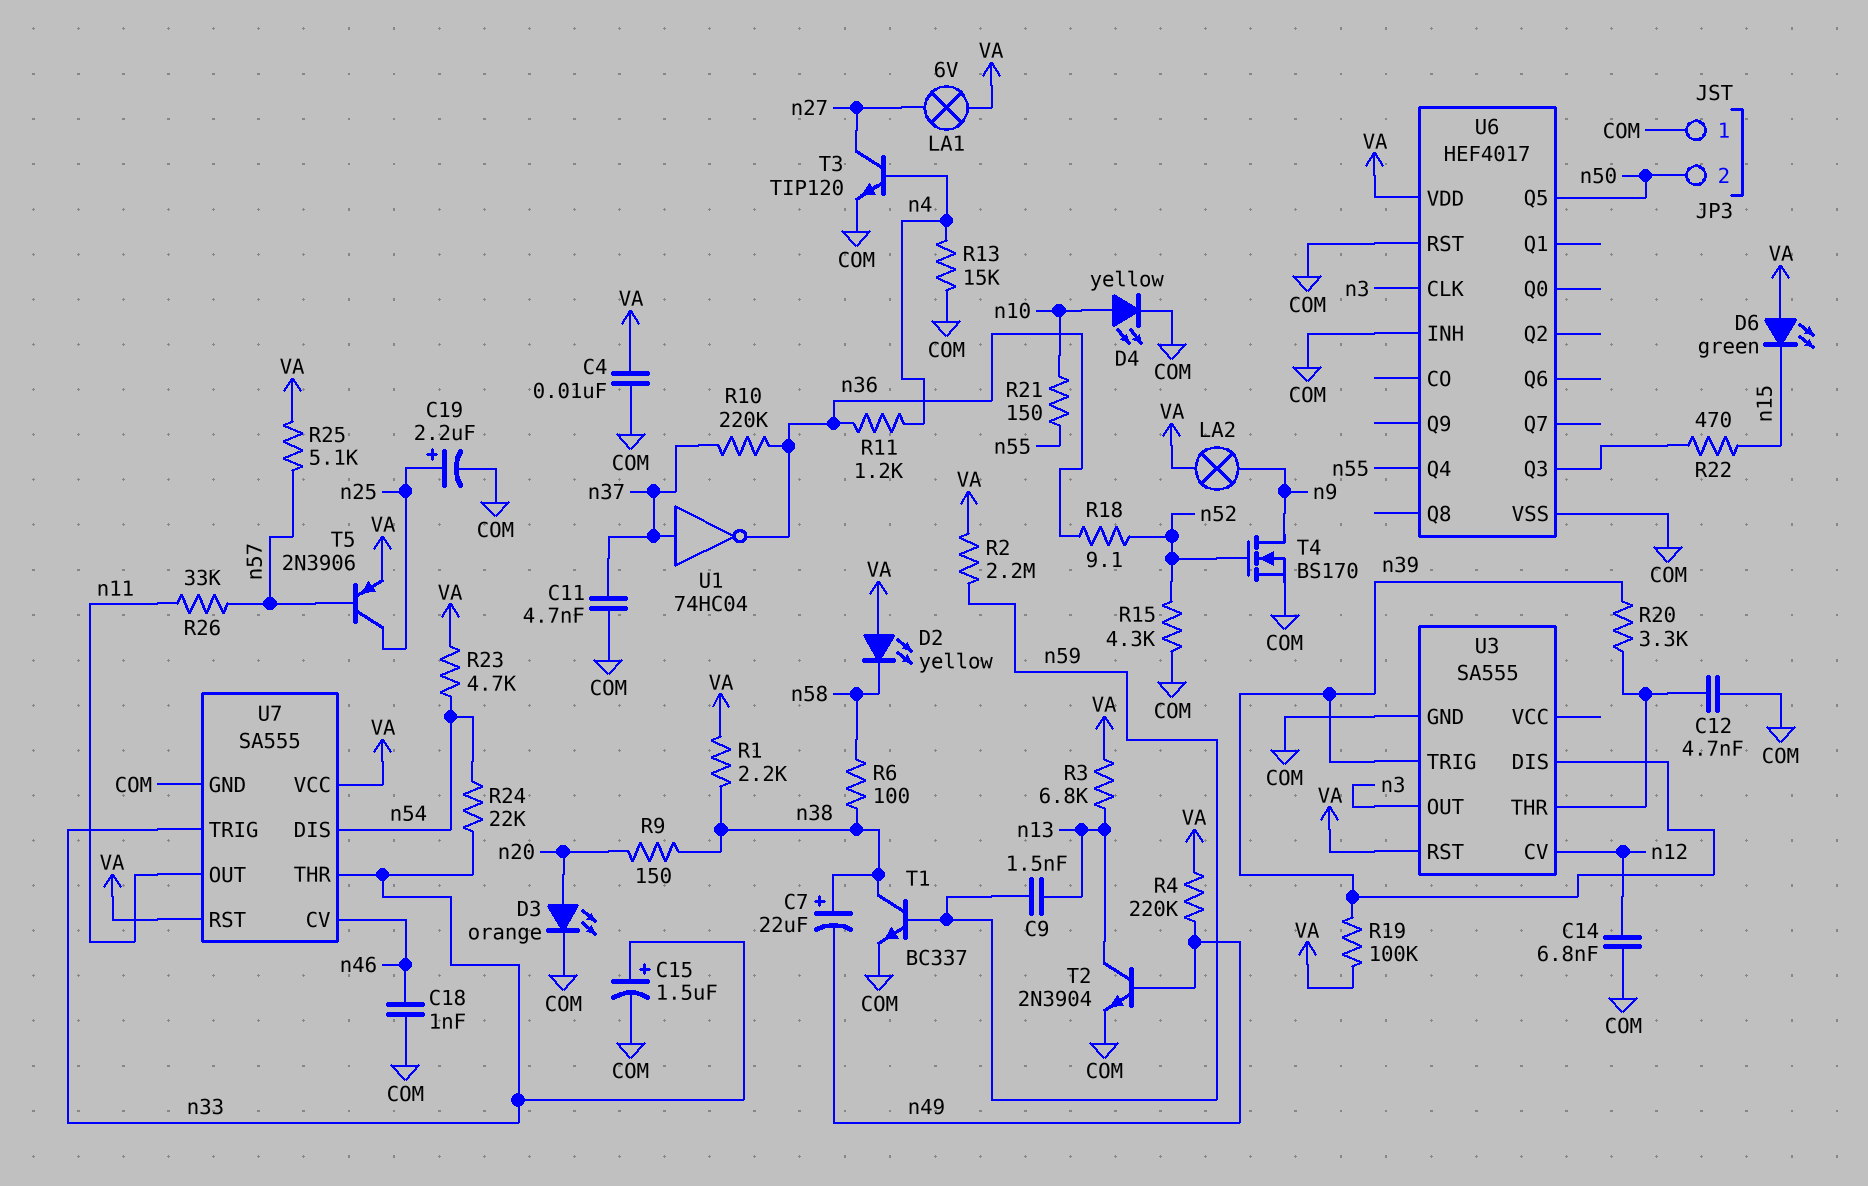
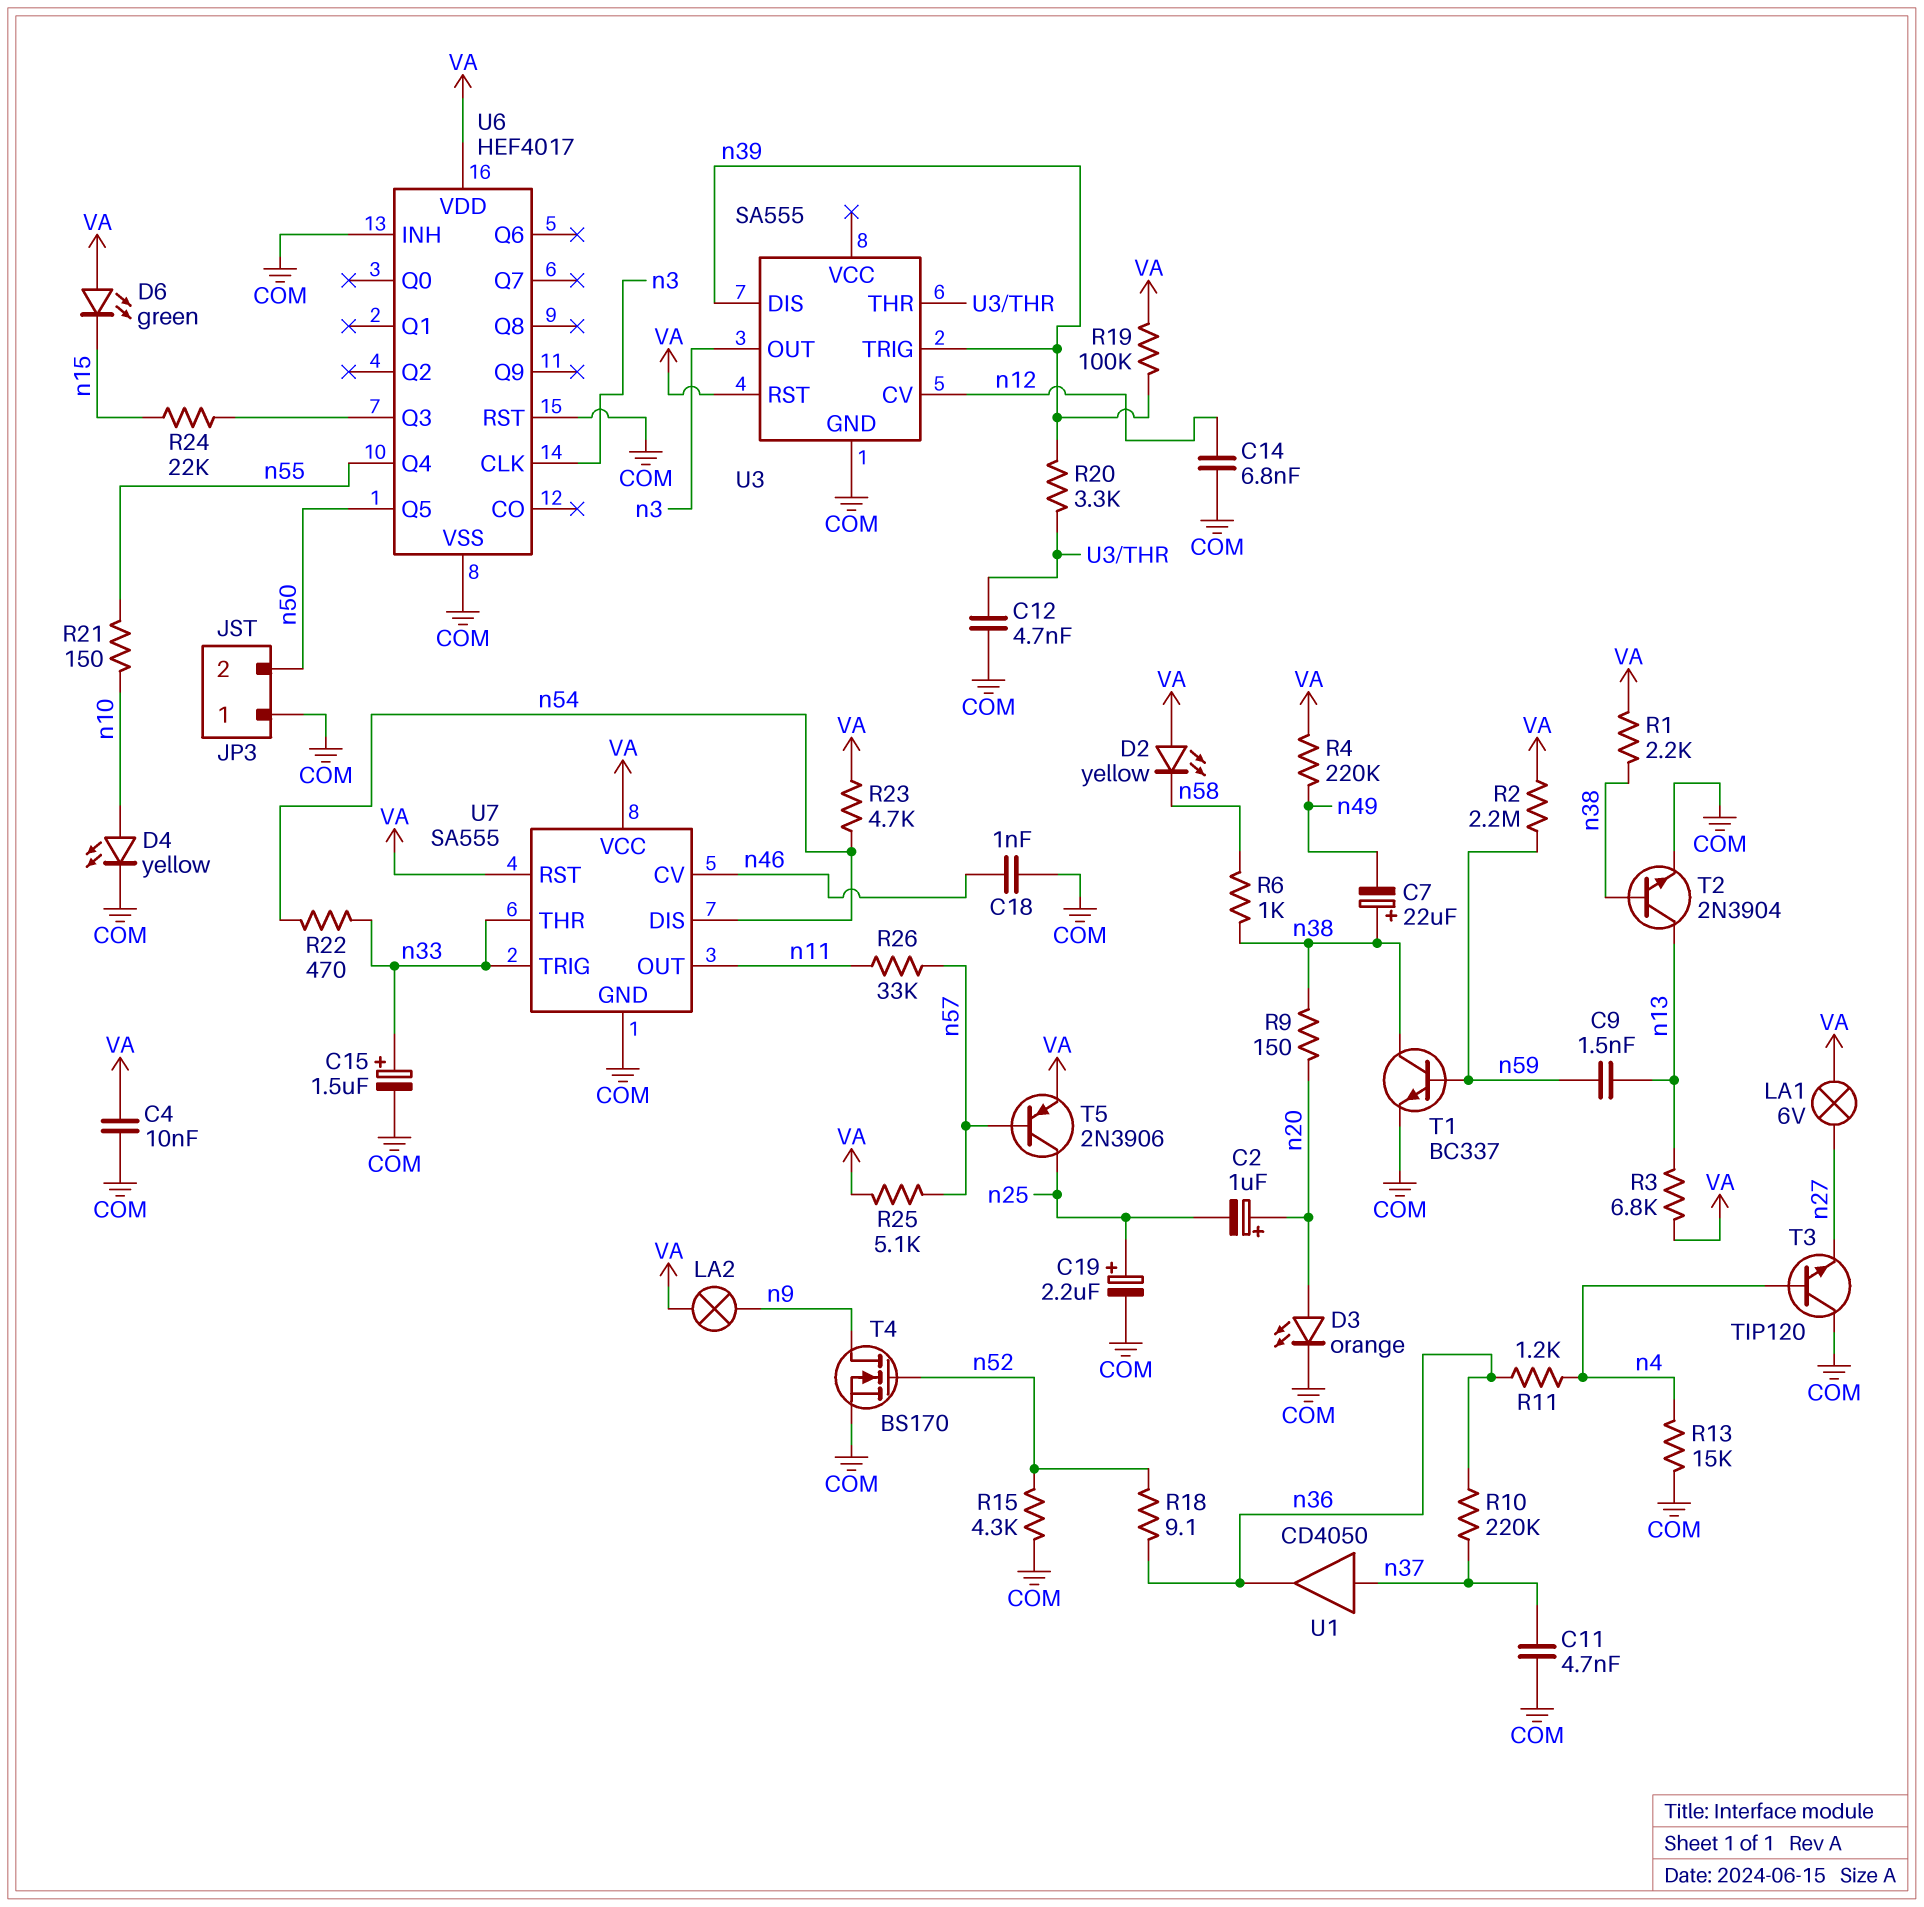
C2: none -> 1uF (plus n20, minus n25)
R6: 100 (n38, n58) -> 1k (n38, n58)
R22: 470 (U6/Q3, n15) -> 470 (n33, n54)
R24: 22k (n33, n54) -> 22k (U6/Q3, n15)
T2: NPN 2N3904 (B n49, C n13, E COM) -> NPN 2N3904 (B n38, C n13, E COM)
T3: NPN TIP120 (B n4, C n27, E COM) -> NPN TIP120 (B n4, C COM, E n27)
U1: NOT 74HC04 (in n37, out n36) -> buffer CD4050 (in n37, out n36)

